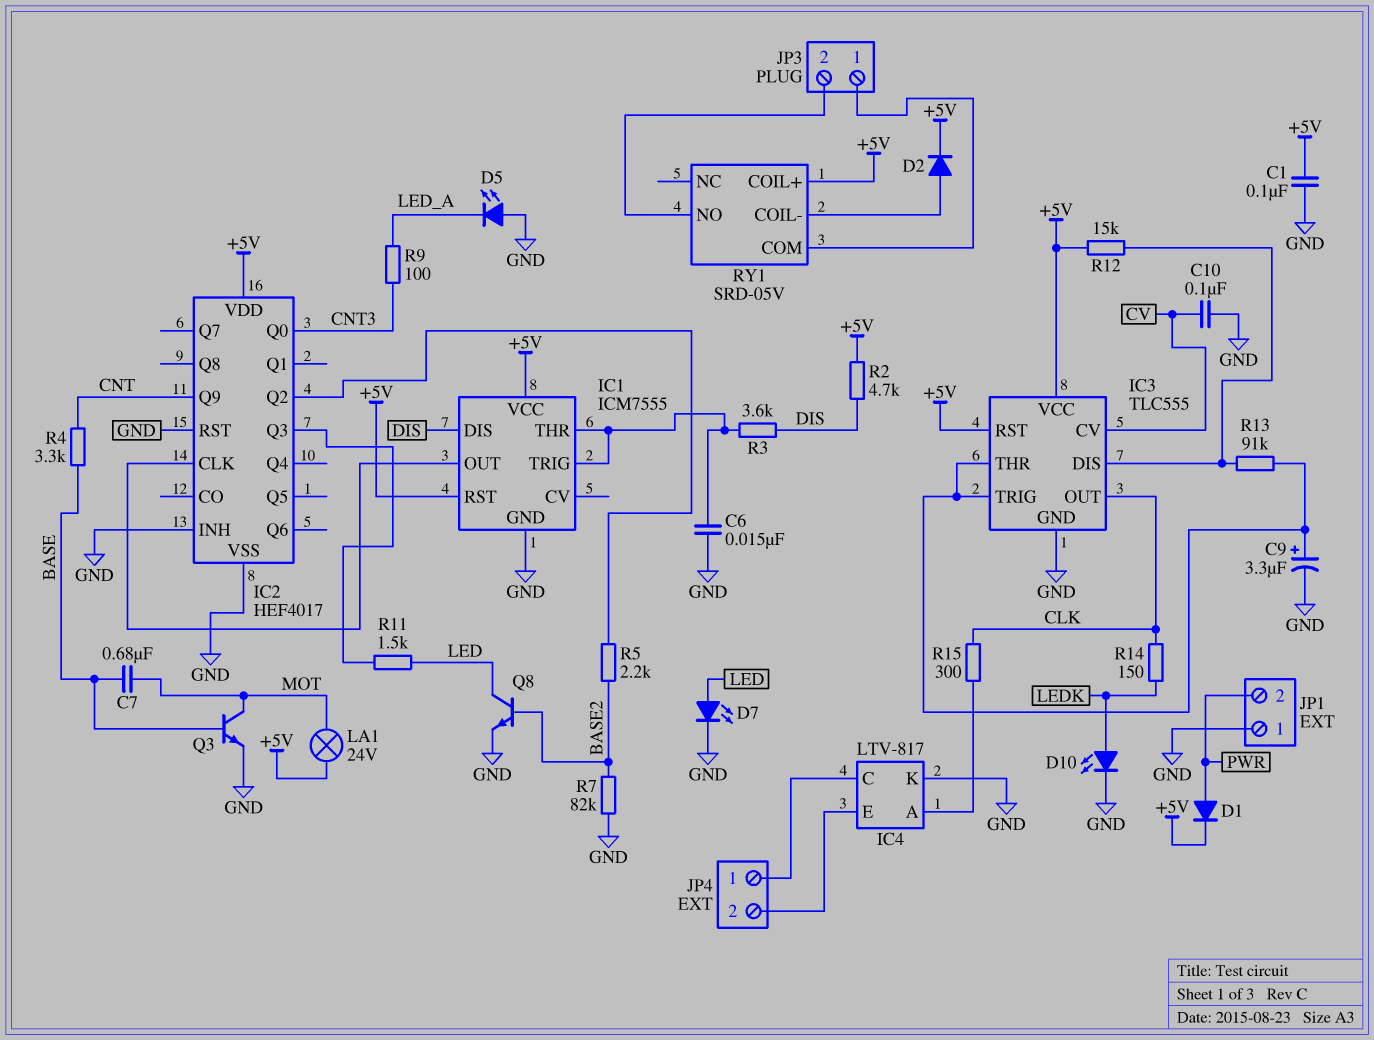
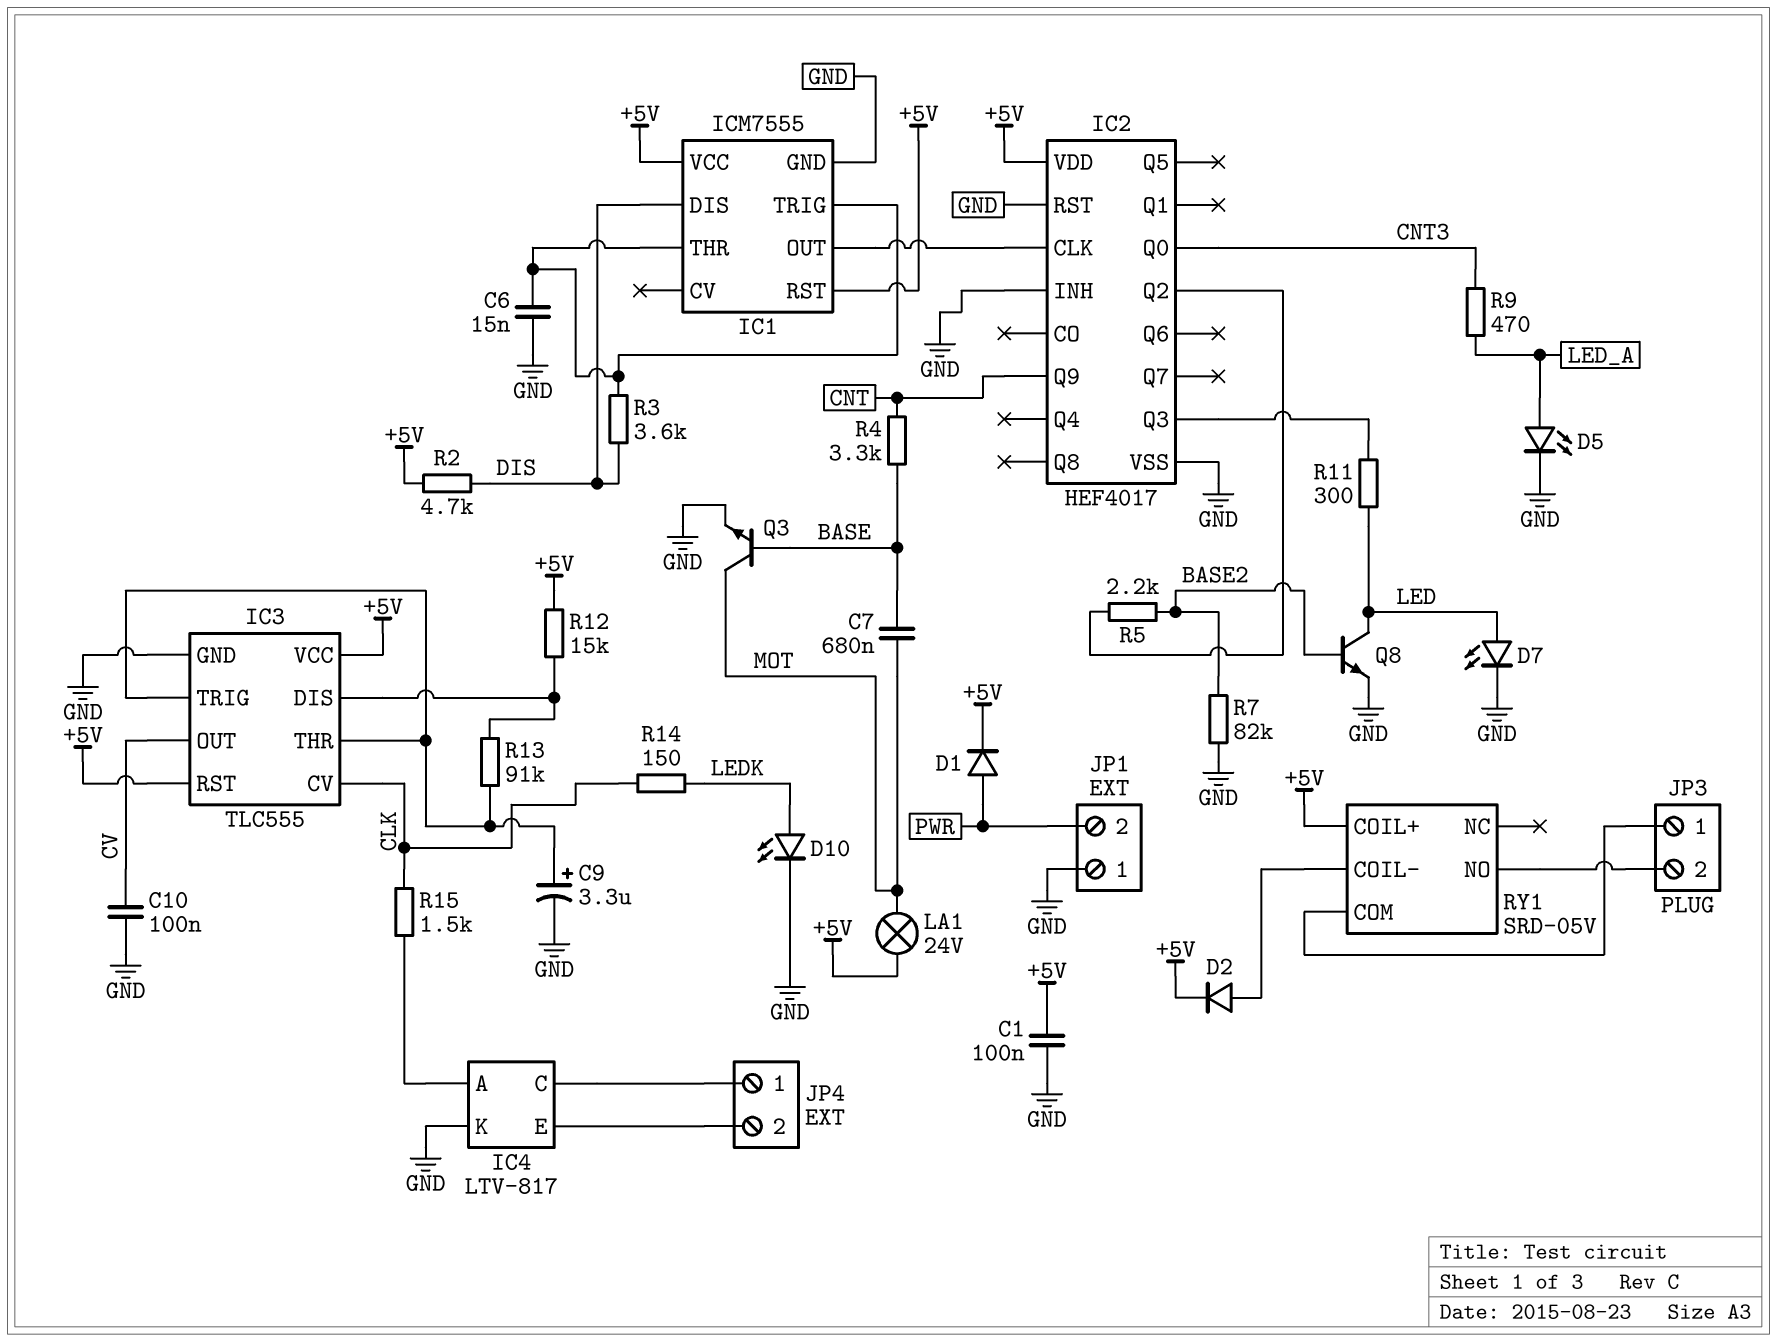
D5: LED (A GND, K LED_A) -> LED (A LED_A, K GND)
IC3 pin CV: CV -> CLK
IC3 pin OUT: CLK -> CV
R9: 100 (CNT3, LED_A) -> 470 (CNT3, LED_A)
R11: 1.5k (IC2/Q3, LED) -> 300 (IC2/Q3, LED)
R15: 300 (CLK, IC4/A) -> 1.5k (CLK, IC4/A)

